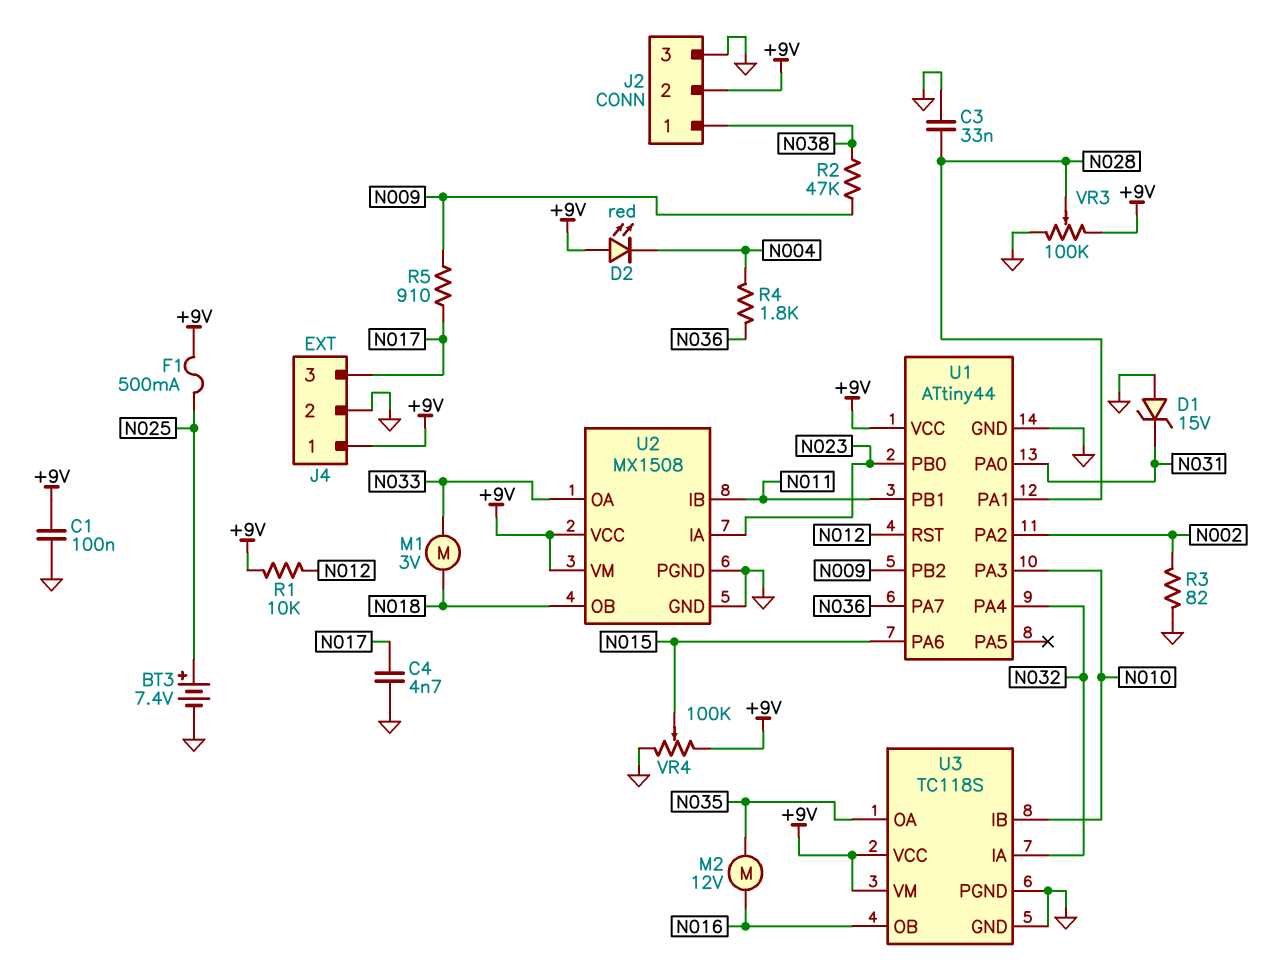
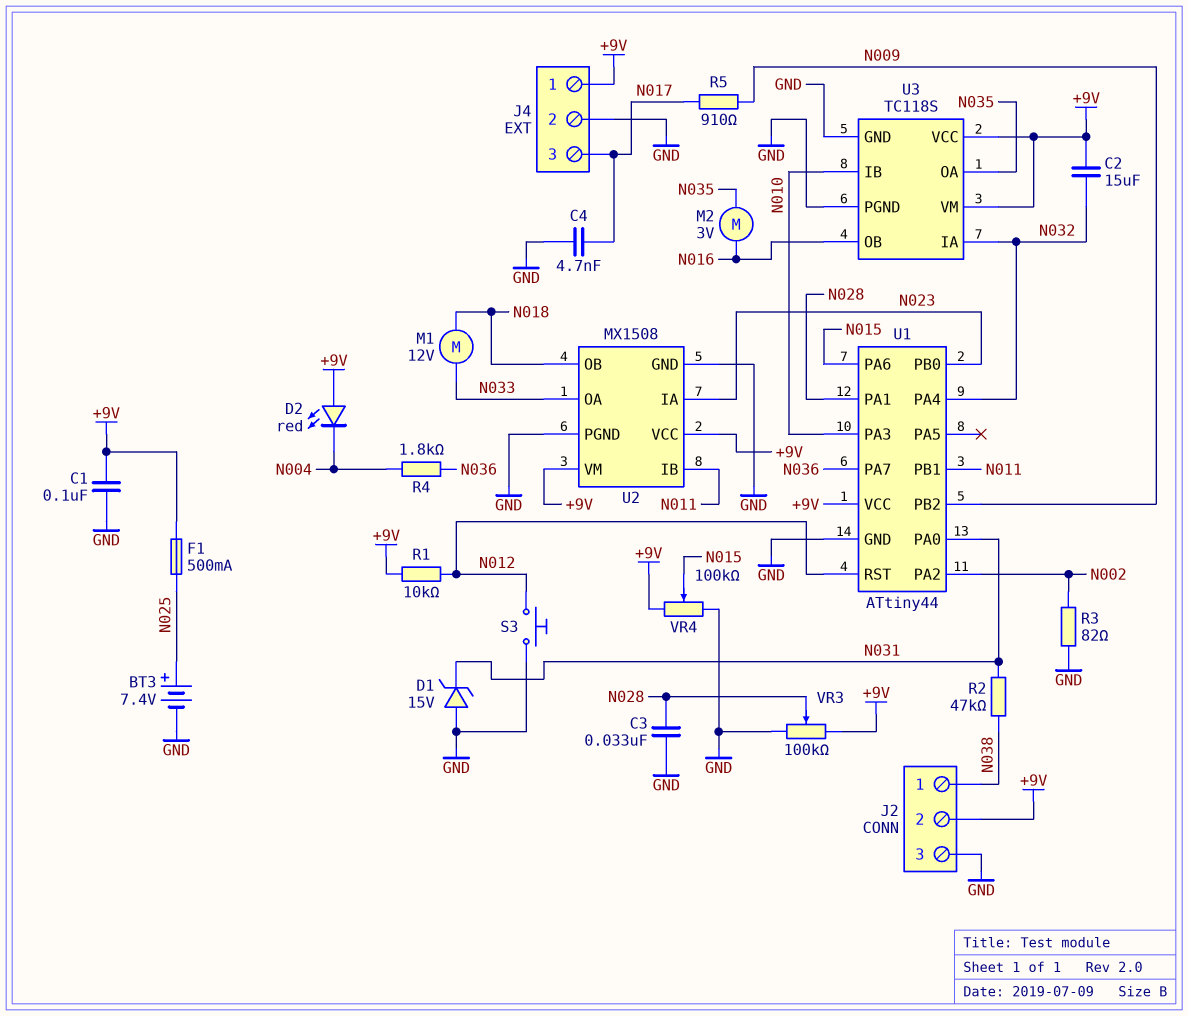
C2: none -> 15uF (+9V, N032)
M1: motor 3V (N018, N033) -> motor 12V (N018, N033)
M2: motor 12V (N016, N035) -> motor 3V (N016, N035)
R2: 47k (N009, N038) -> 47k (N031, N038)
S3: none -> button (GND, N012)

